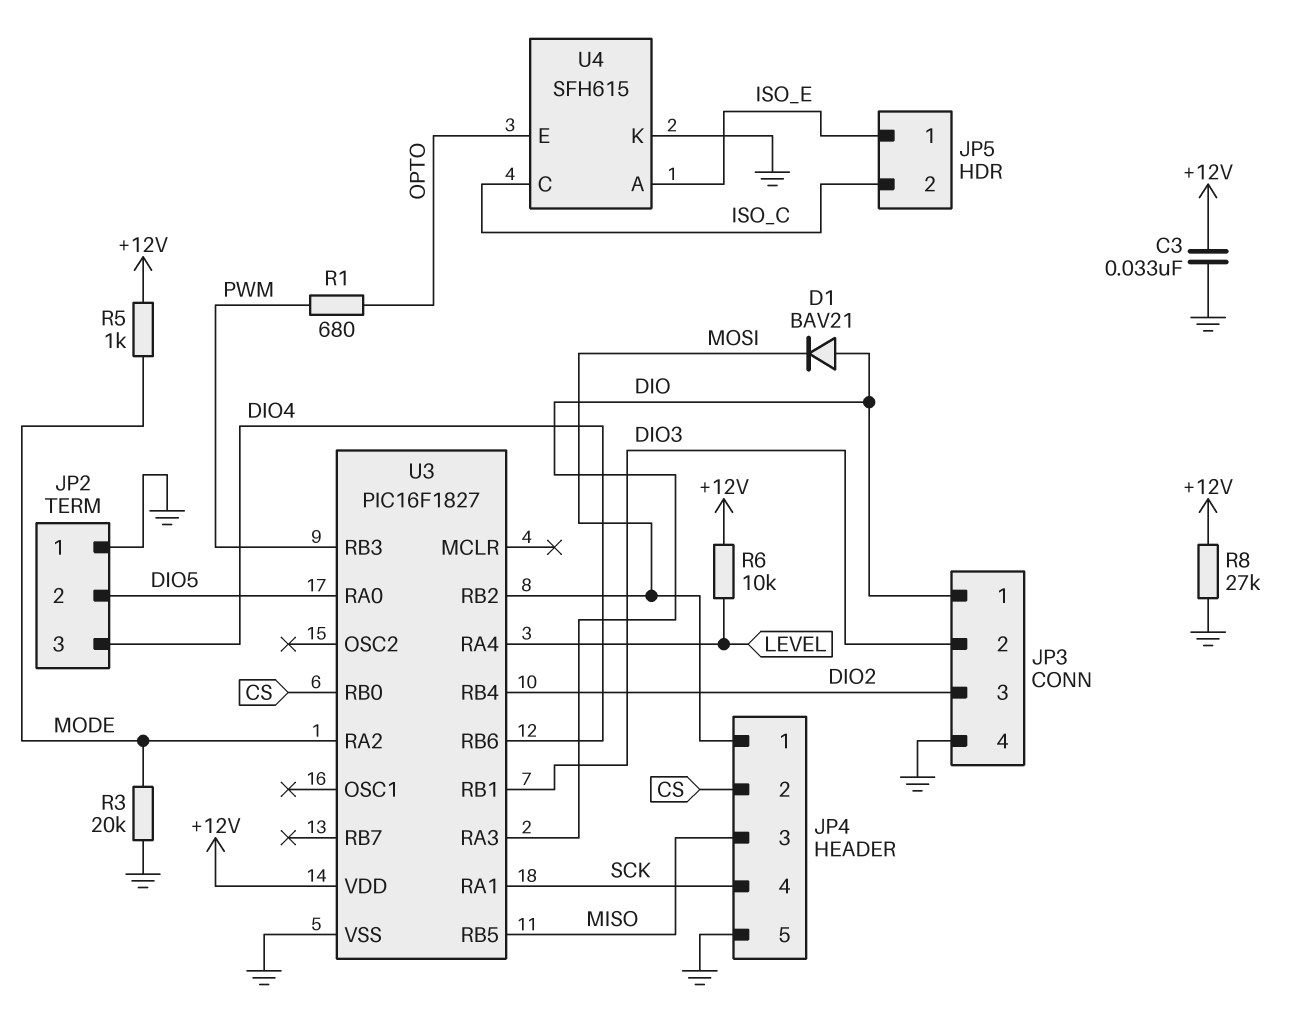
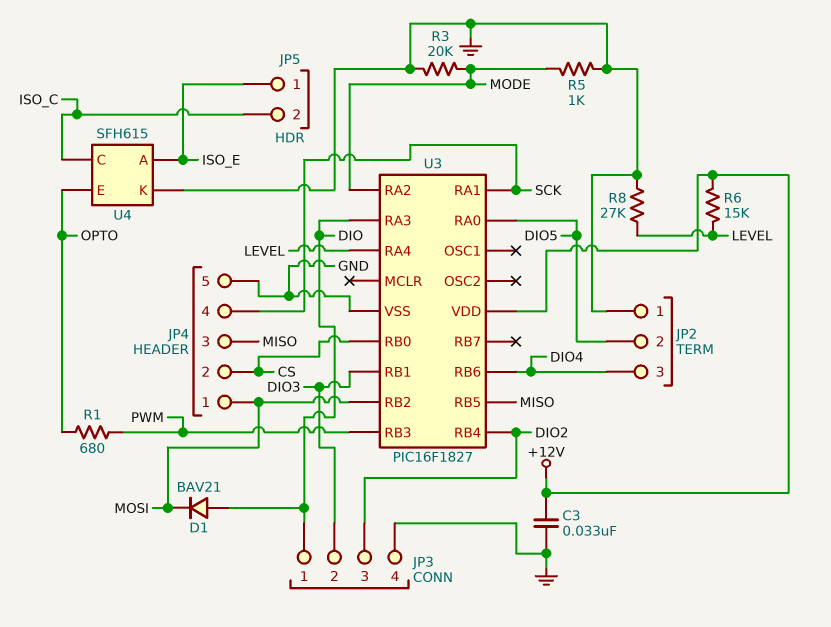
R5: 1k (+12V, MODE) -> 1k (GND, MODE)
R6: 10k (+12V, LEVEL) -> 15k (+12V, LEVEL)
R8: 27k (+12V, GND) -> 27k (GND, LEVEL)

